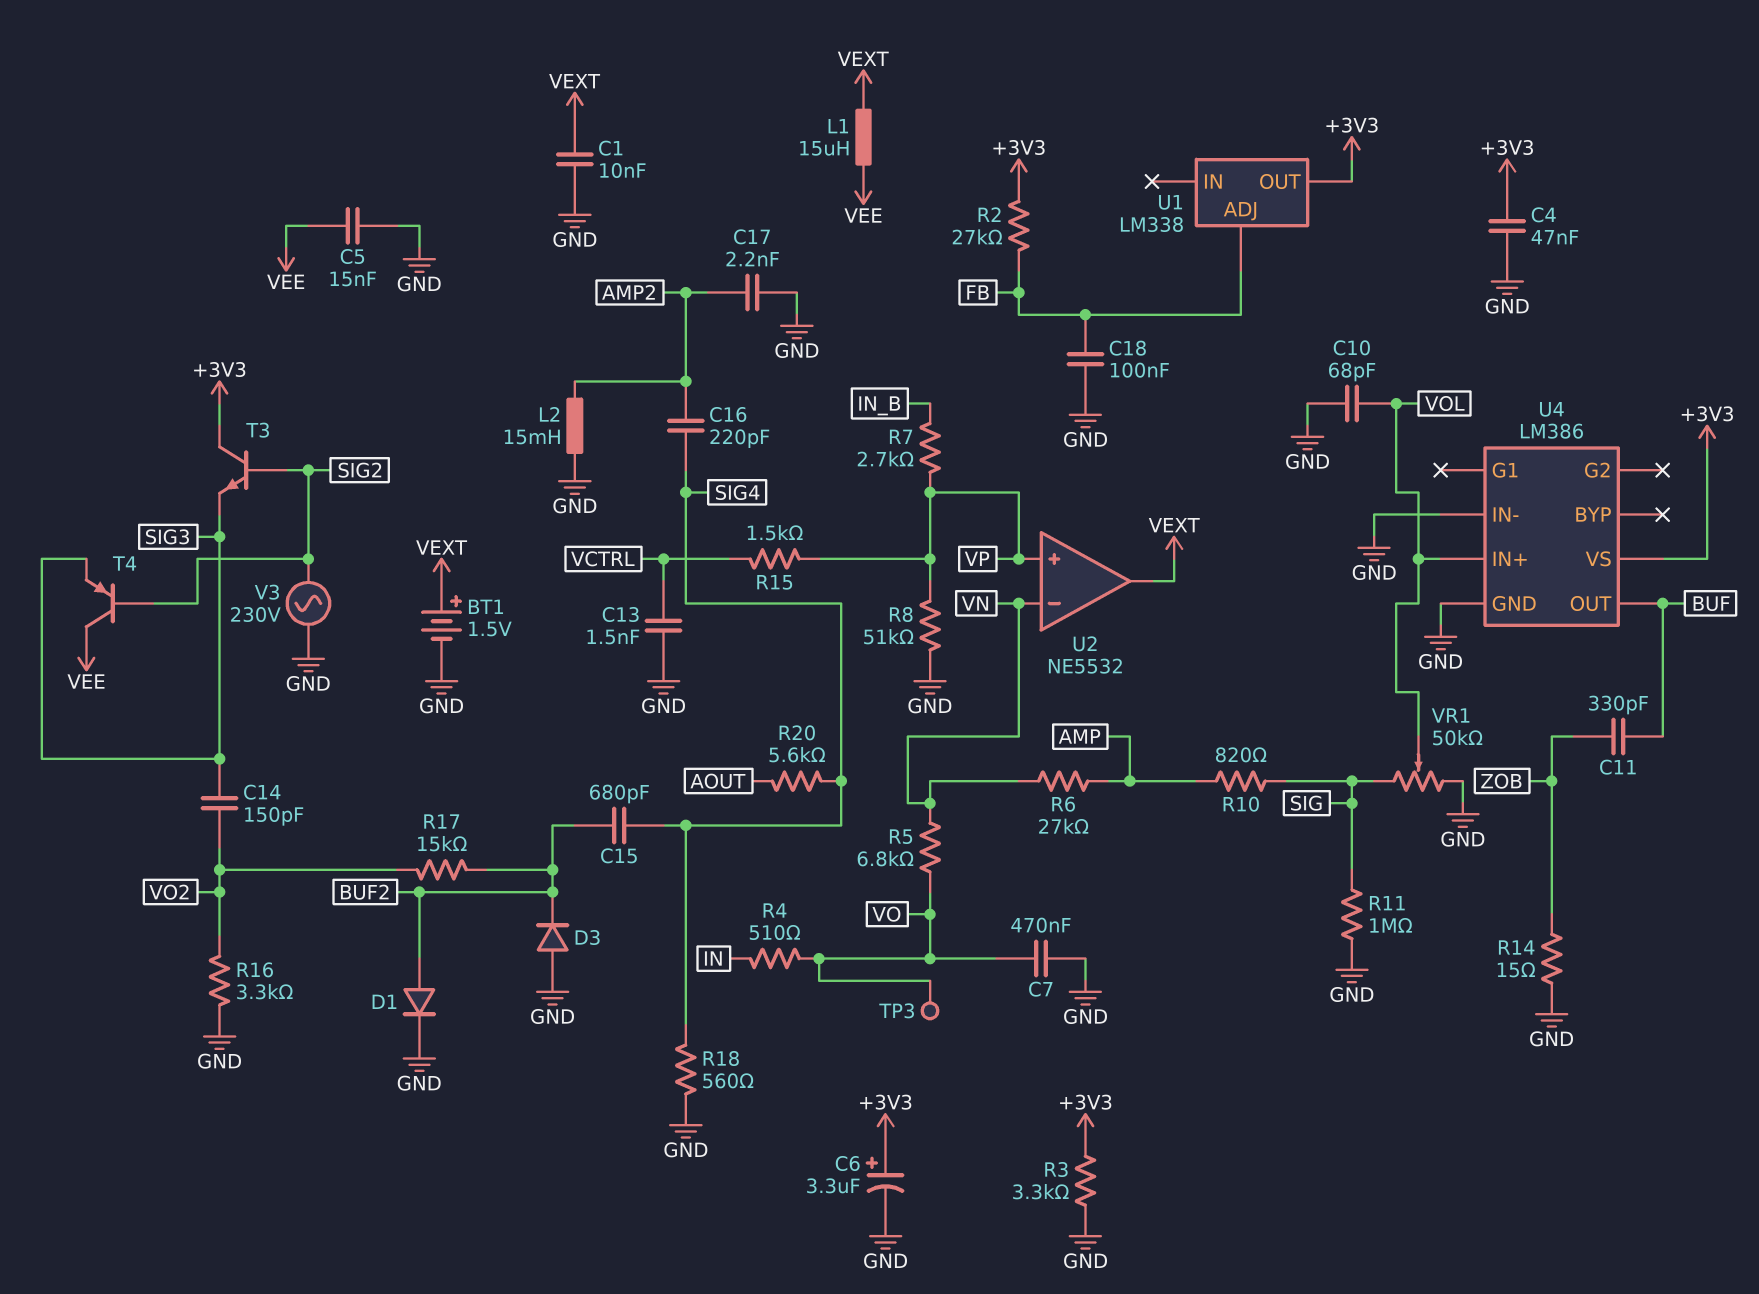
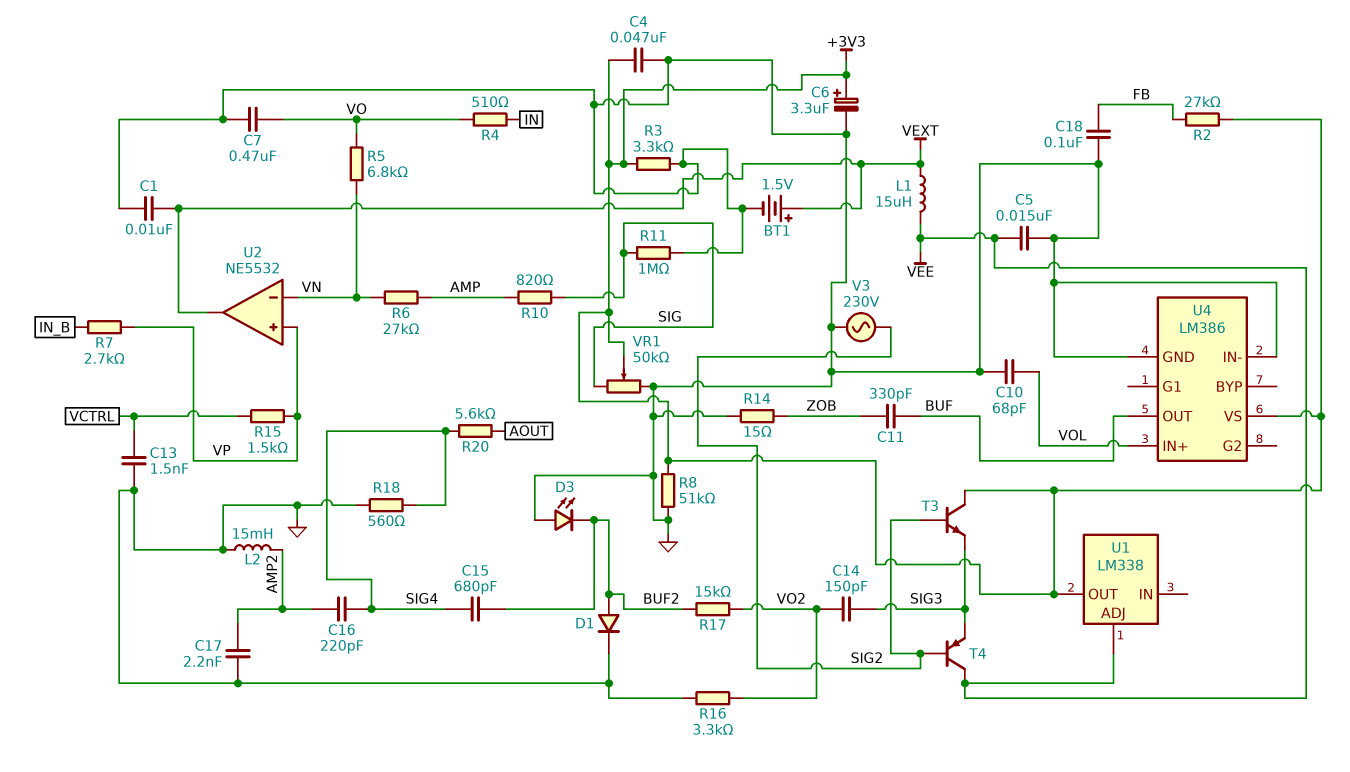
D3: diode (A GND, K BUF2) -> LED (A GND, K BUF2)
R8: 51k (GND, VP) -> 51k (+3V3, GND)
TP3: test point (VO) -> none
U1 pin ADJ: FB -> VEE
VR1: 50k (GND, SIG, wiper VOL) -> 50k (GND, SIG, wiper +3V3)

